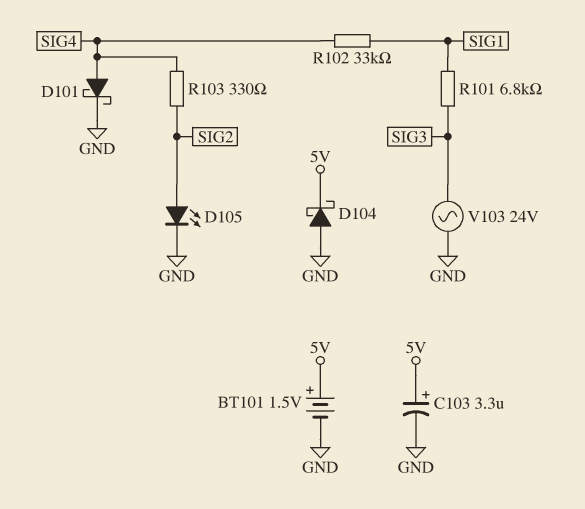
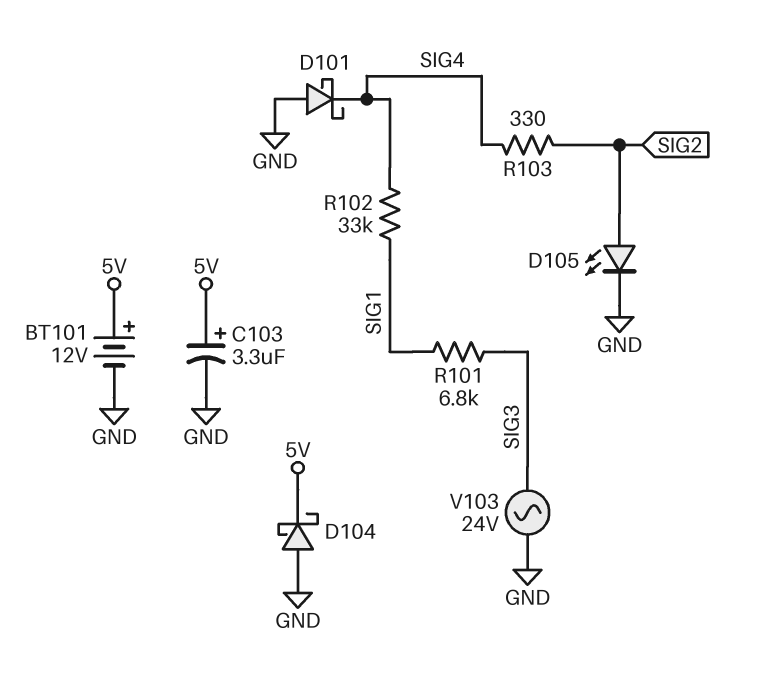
BT101: 1.5V (plus 5V, minus GND) -> 12V (plus 5V, minus GND)
D101: schottky (A SIG4, K GND) -> schottky (A GND, K SIG4)

